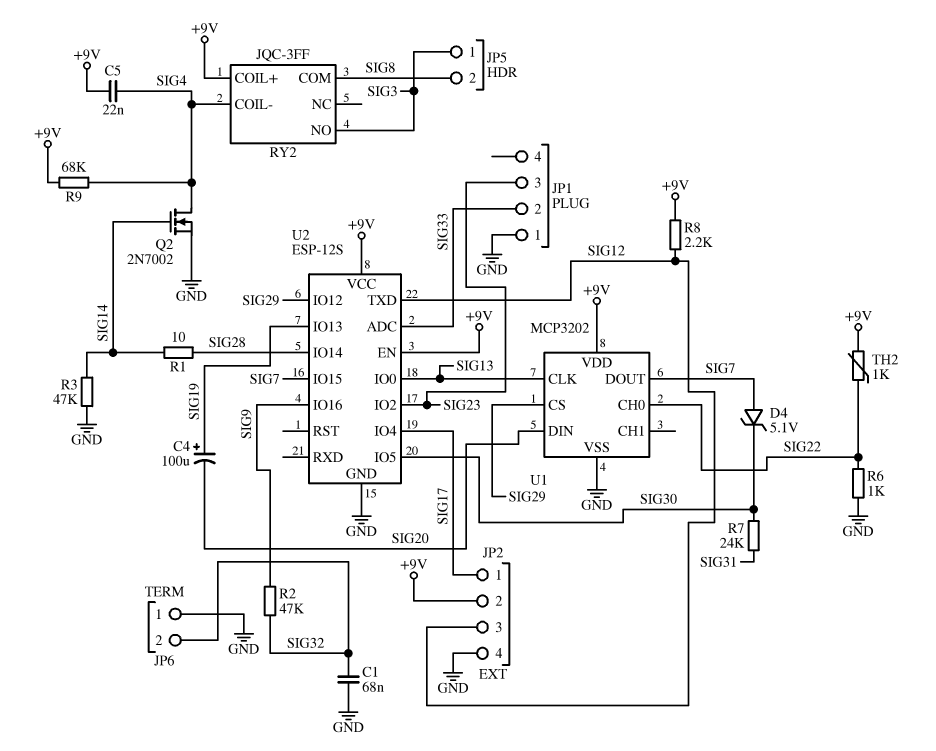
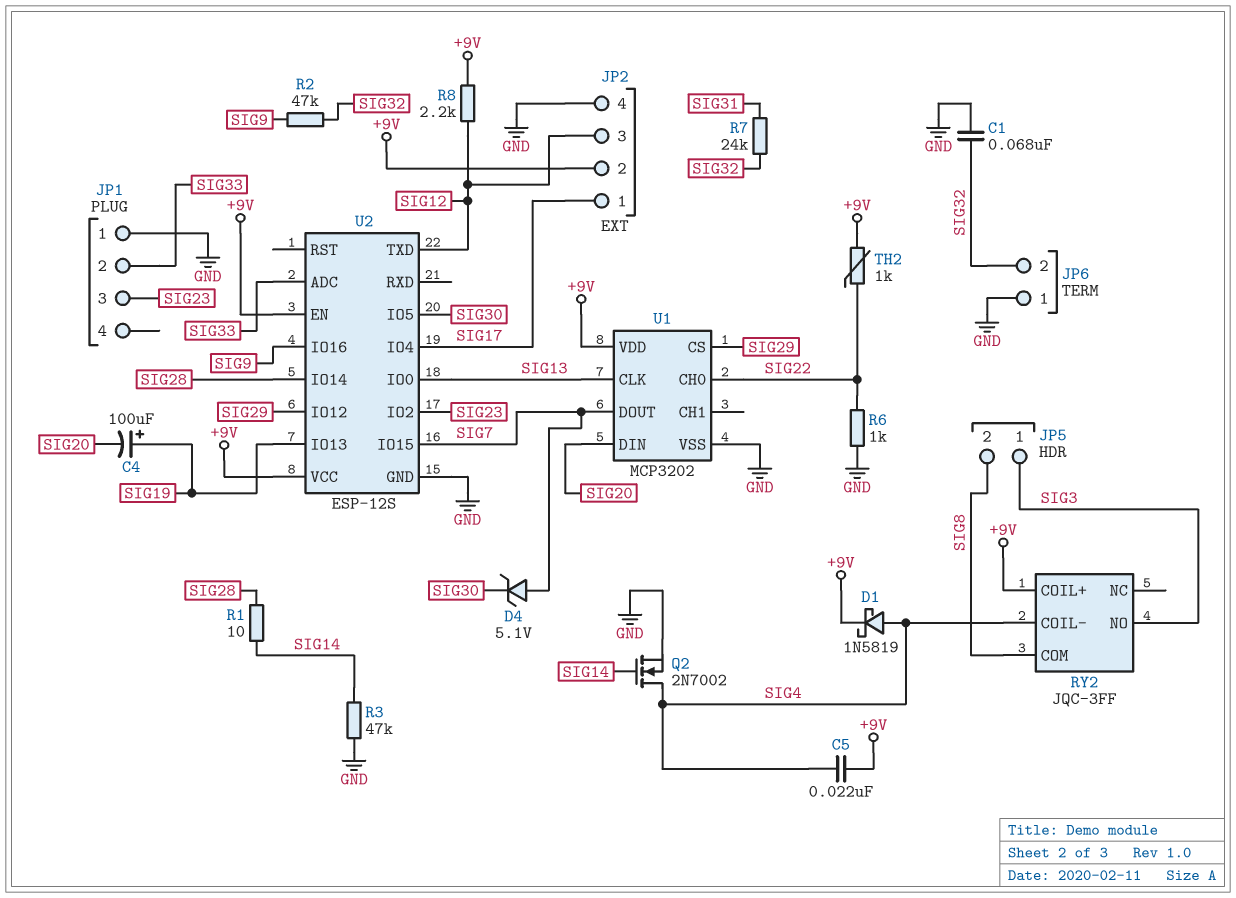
D1: none -> schottky 1N5819 (A SIG4, K +9V)
R7: 24k (SIG30, SIG31) -> 24k (SIG31, SIG32)
R9: 68k (+9V, SIG4) -> none

